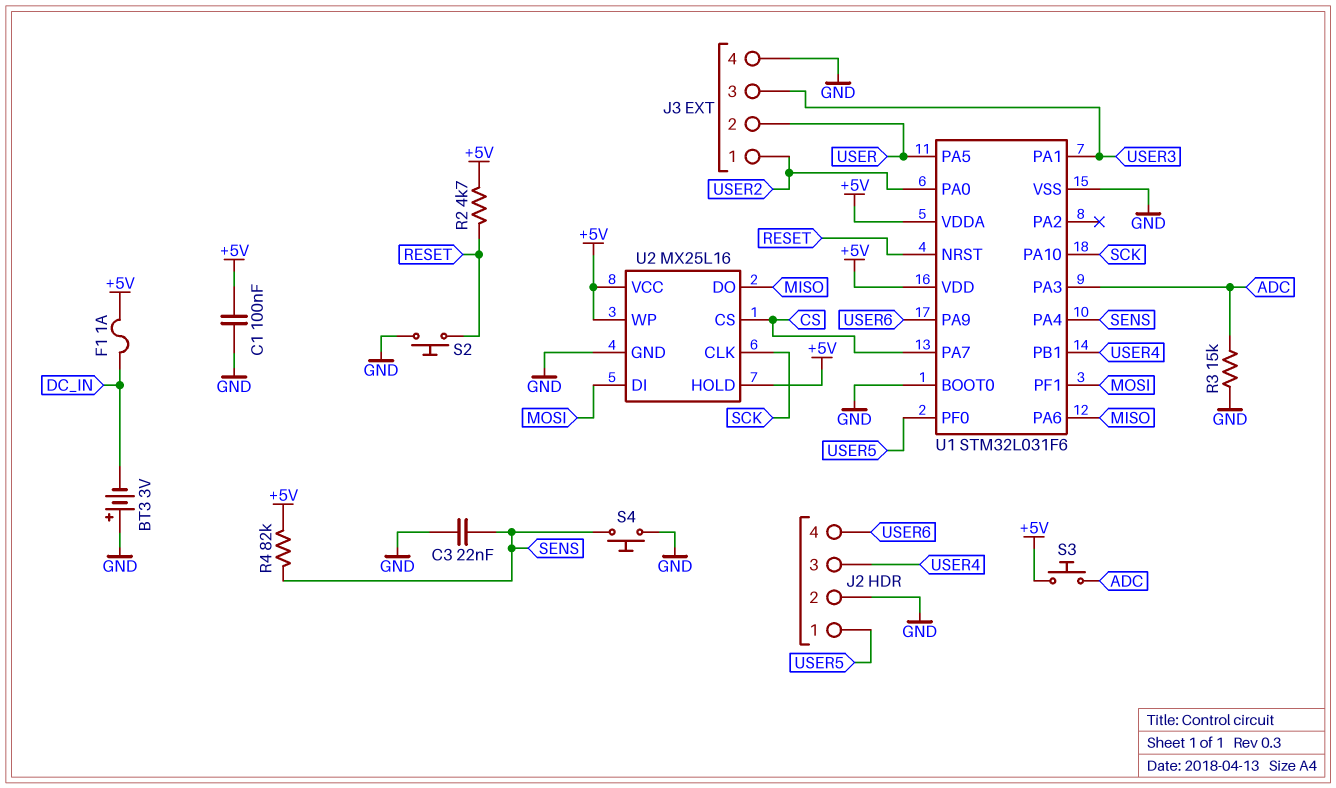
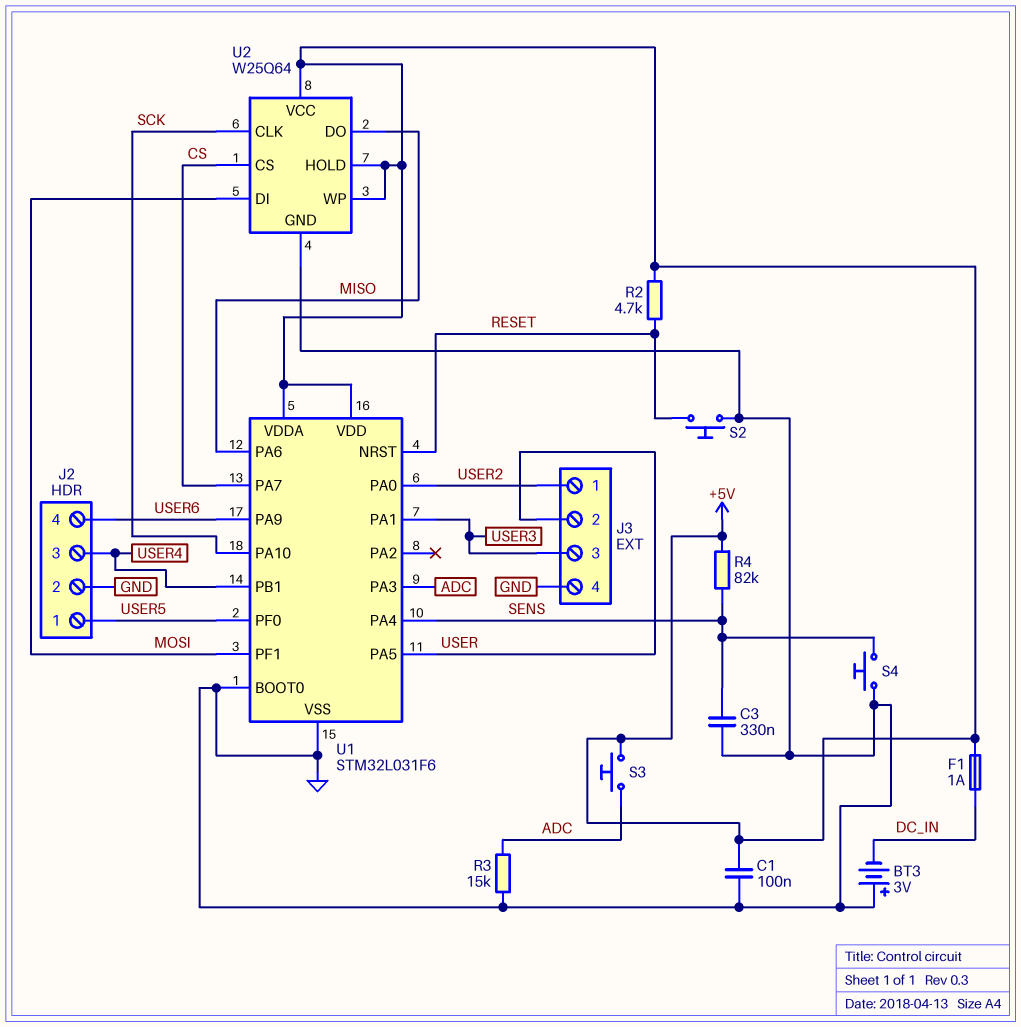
C3: 22nF (GND, SENS) -> 330nF (GND, SENS)
U2: MX25L16 -> W25Q64

